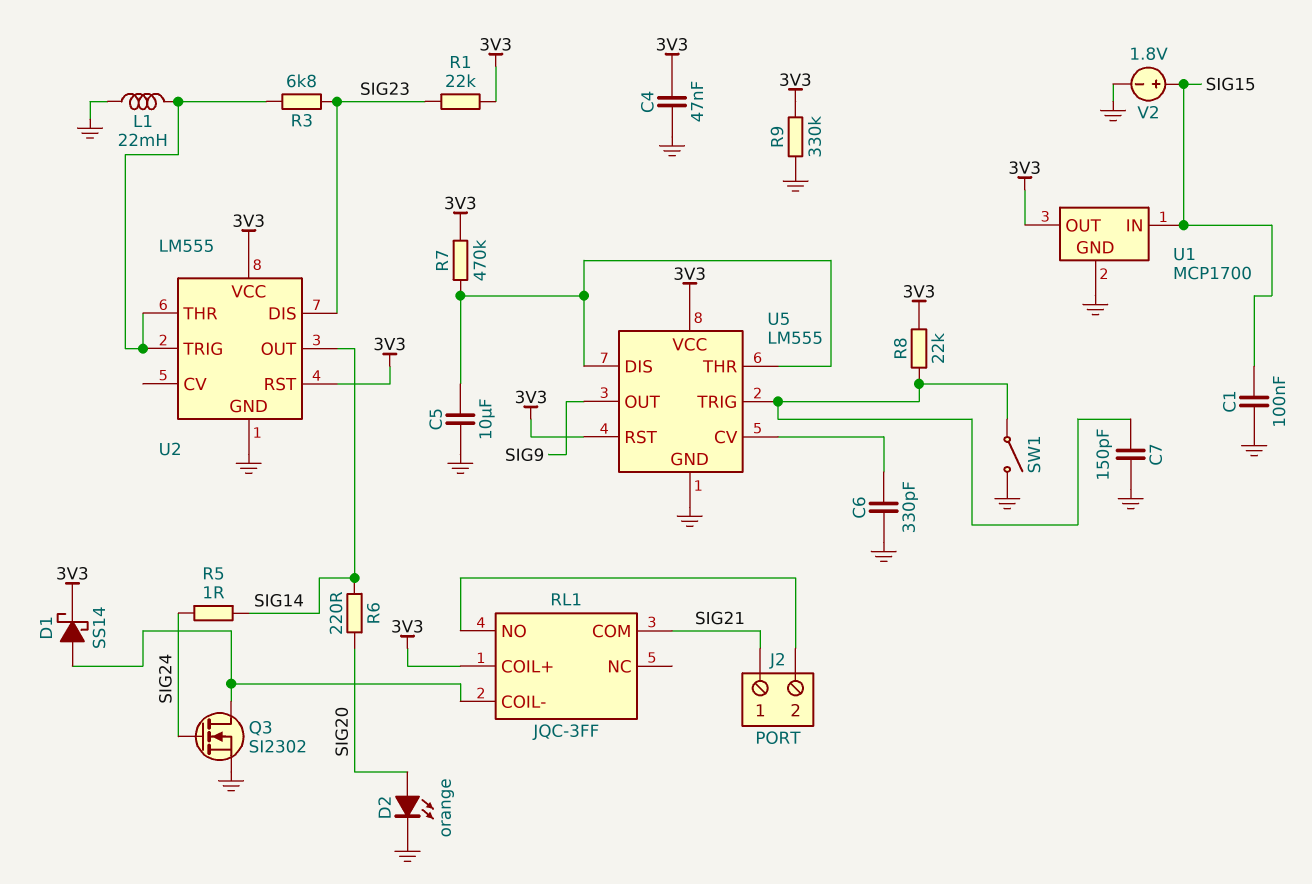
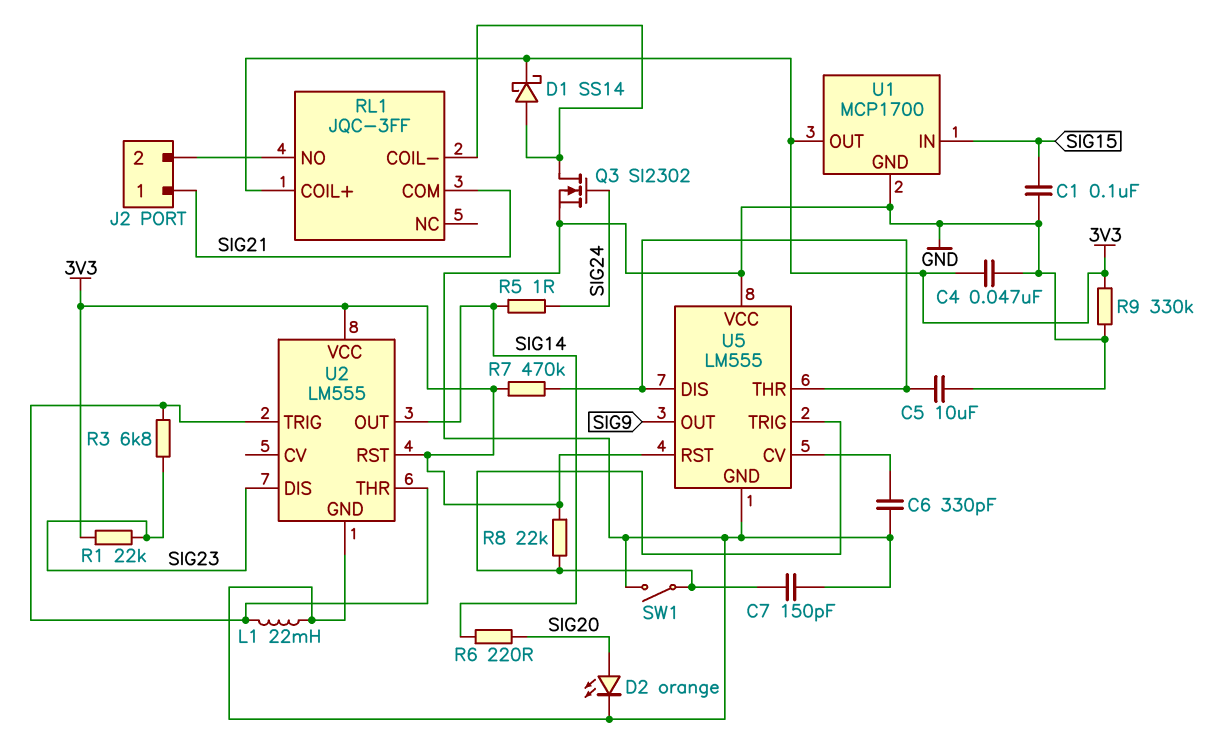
U5 pin VCC: 3V3 -> GND
V2: 1.8V (plus SIG15, minus GND) -> none

